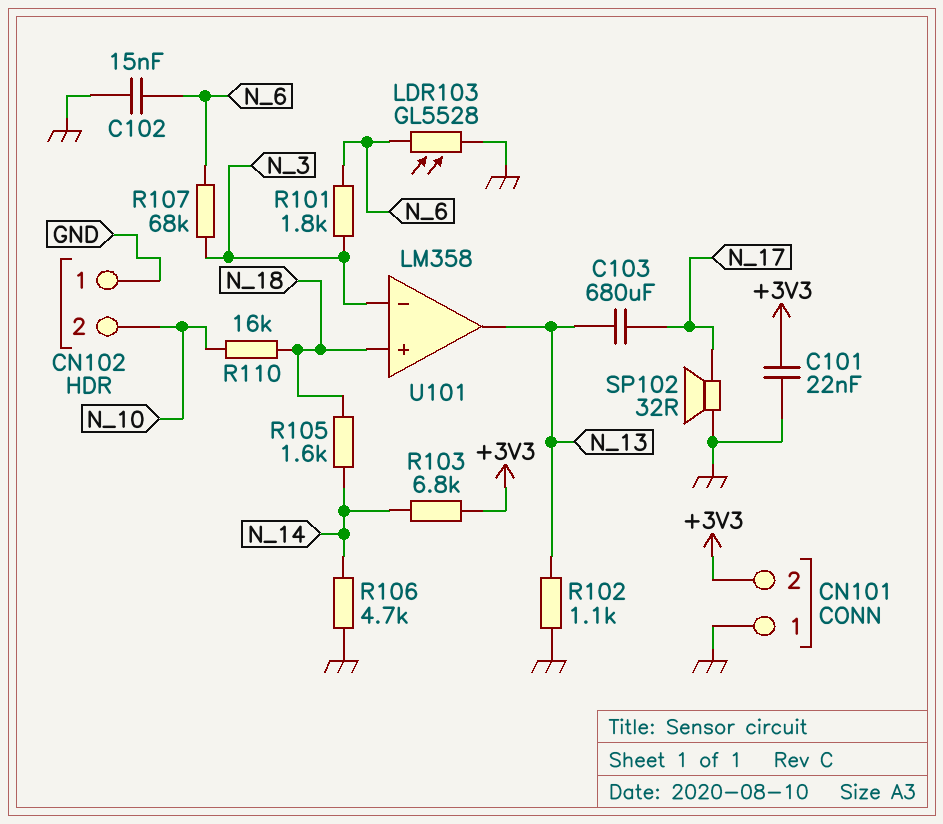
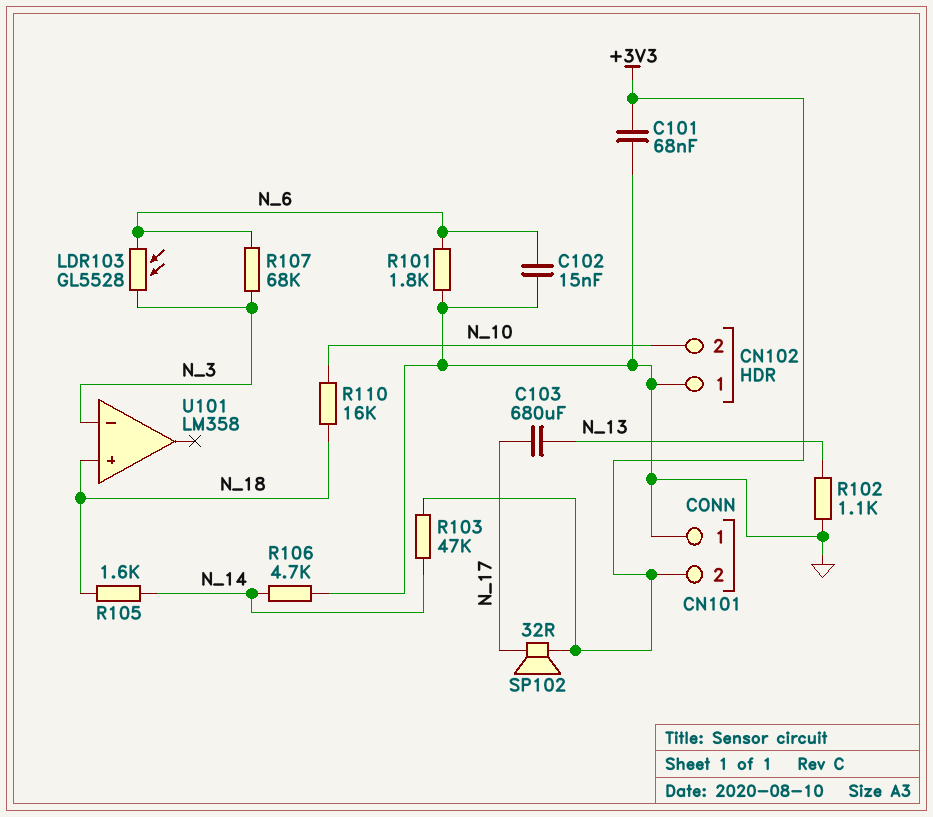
C101: 22nF (+3V3, GND) -> 68nF (+3V3, GND)
LDR103: GL5528 (GND, N_6) -> GL5528 (N_3, N_6)
R101: 1.8k (N_3, N_6) -> 1.8k (GND, N_6)
R103: 6.8k (+3V3, N_14) -> 47k (+3V3, N_14)
SP102: speaker 32R (GND, N_17) -> speaker 32R (+3V3, N_17)
U101 pin out: N_13 -> none

